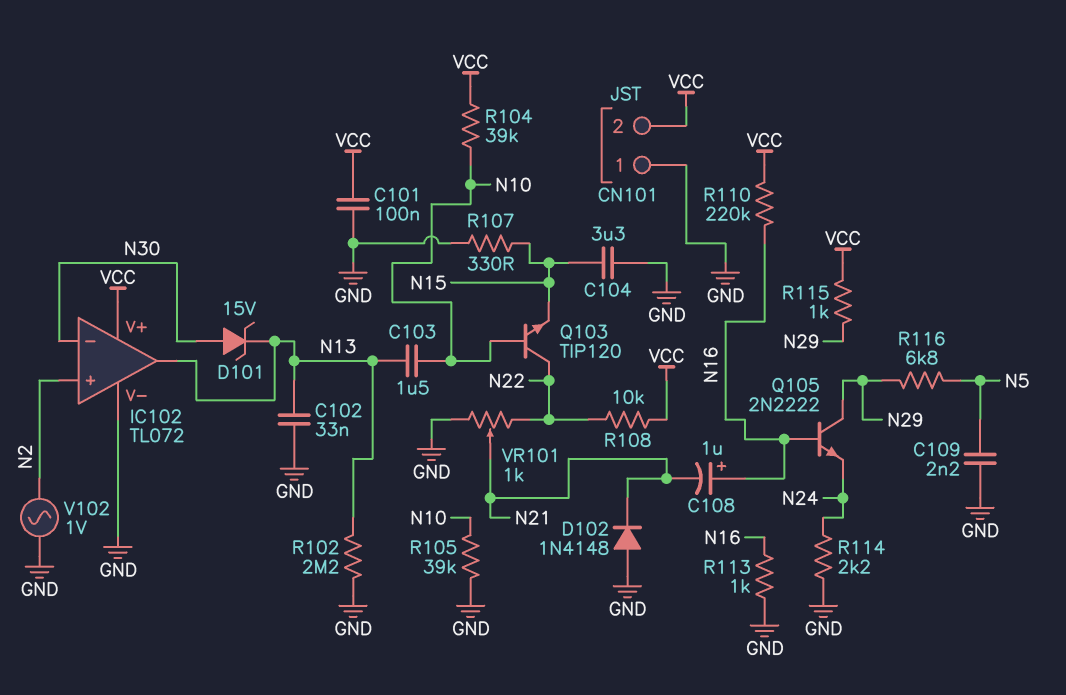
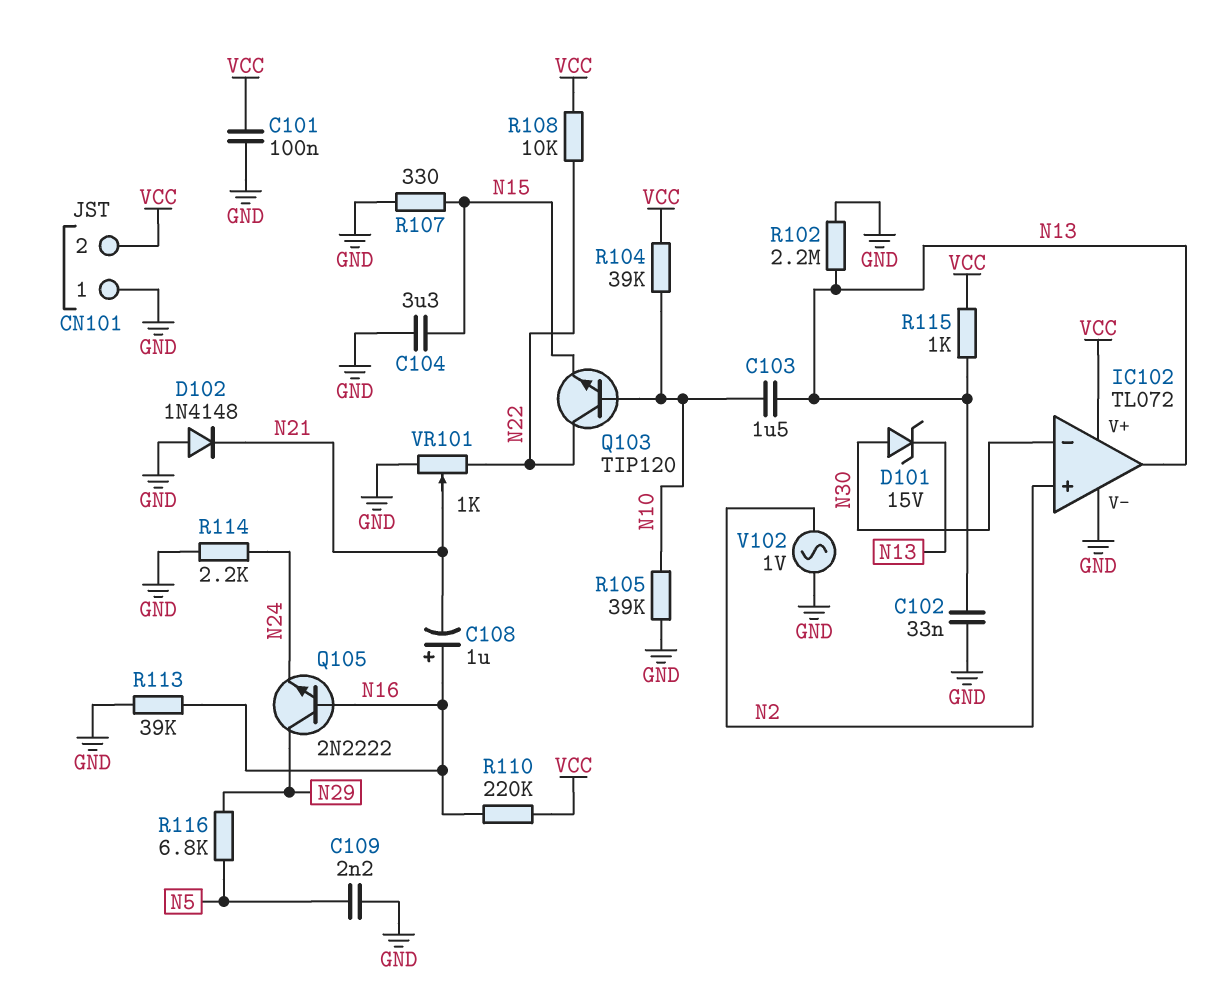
R113: 1k (GND, N16) -> 39k (GND, N16)
R115: 1k (N29, VCC) -> 1k (N13, VCC)

